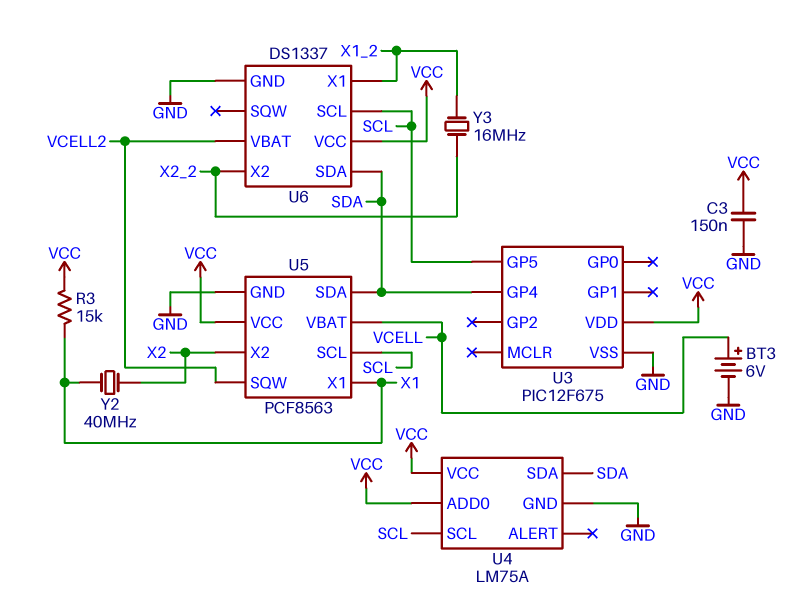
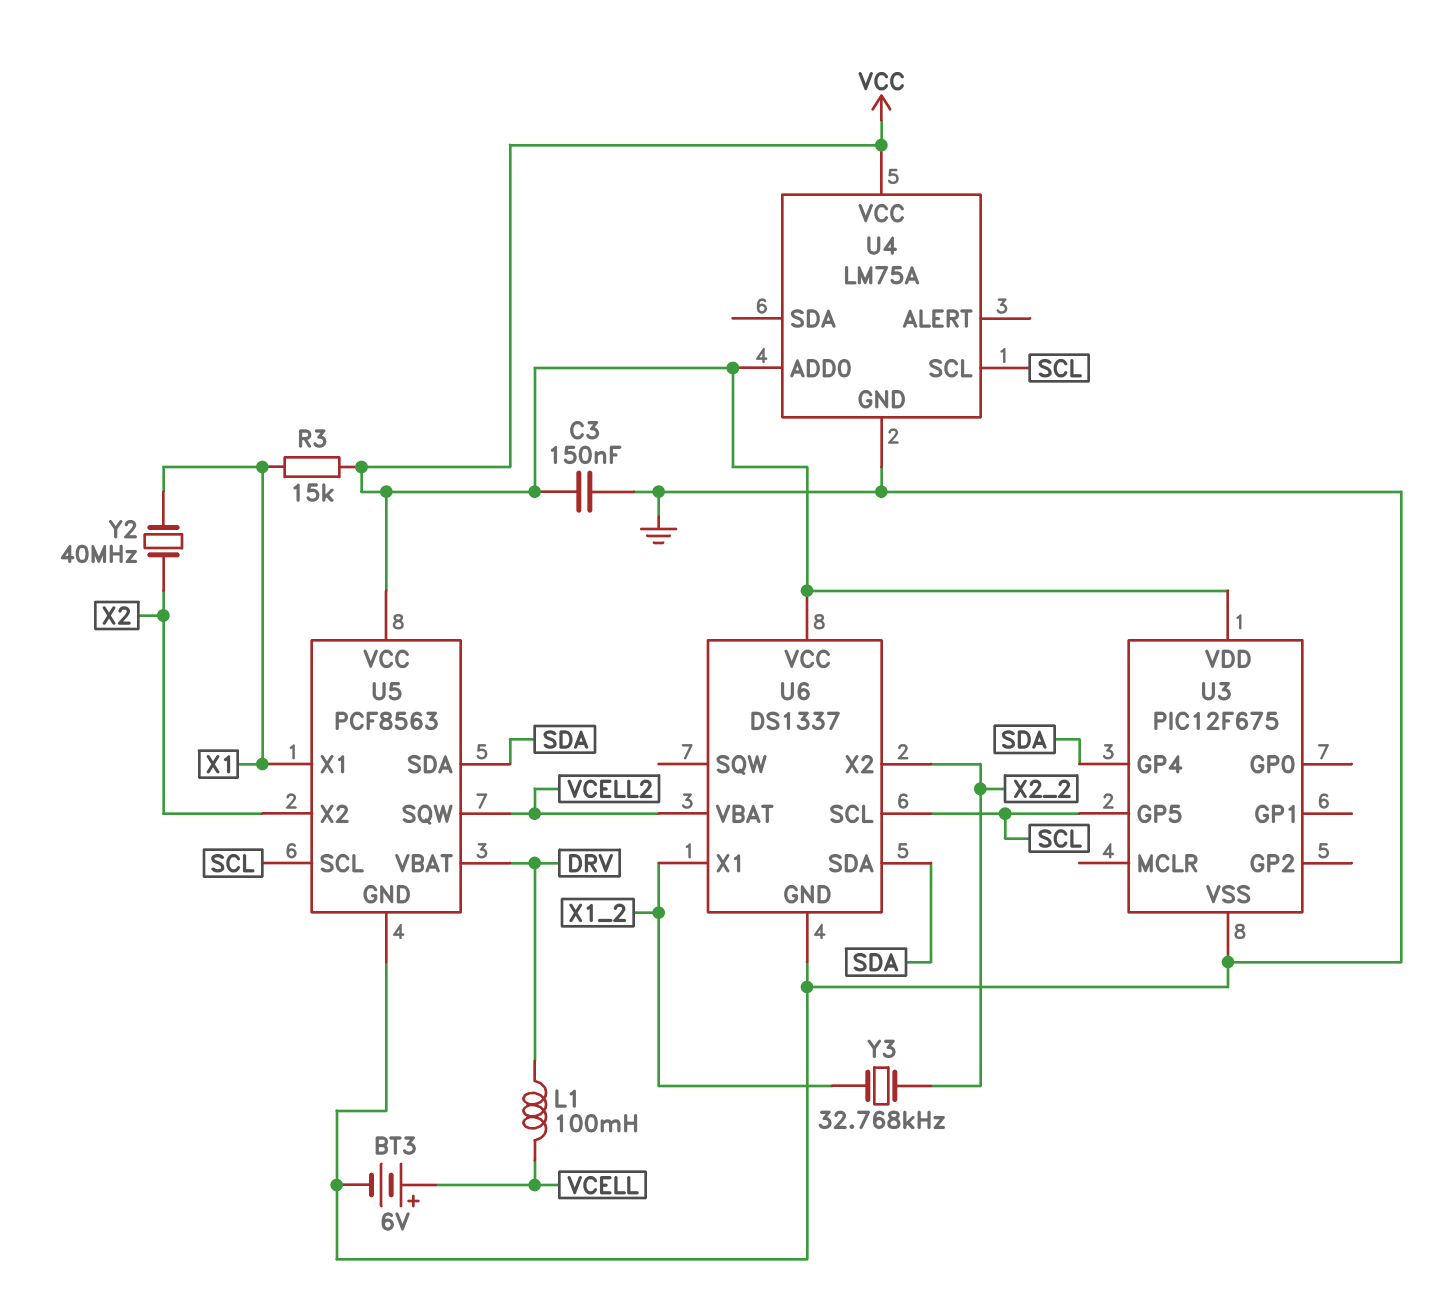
L1: none -> 100mH (DRV, VCELL)
U4 pin SDA: SDA -> none
U5 pin VBAT: VCELL -> DRV
Y3: 16MHz (X1_2, X2_2) -> 32.768kHz (X1_2, X2_2)

